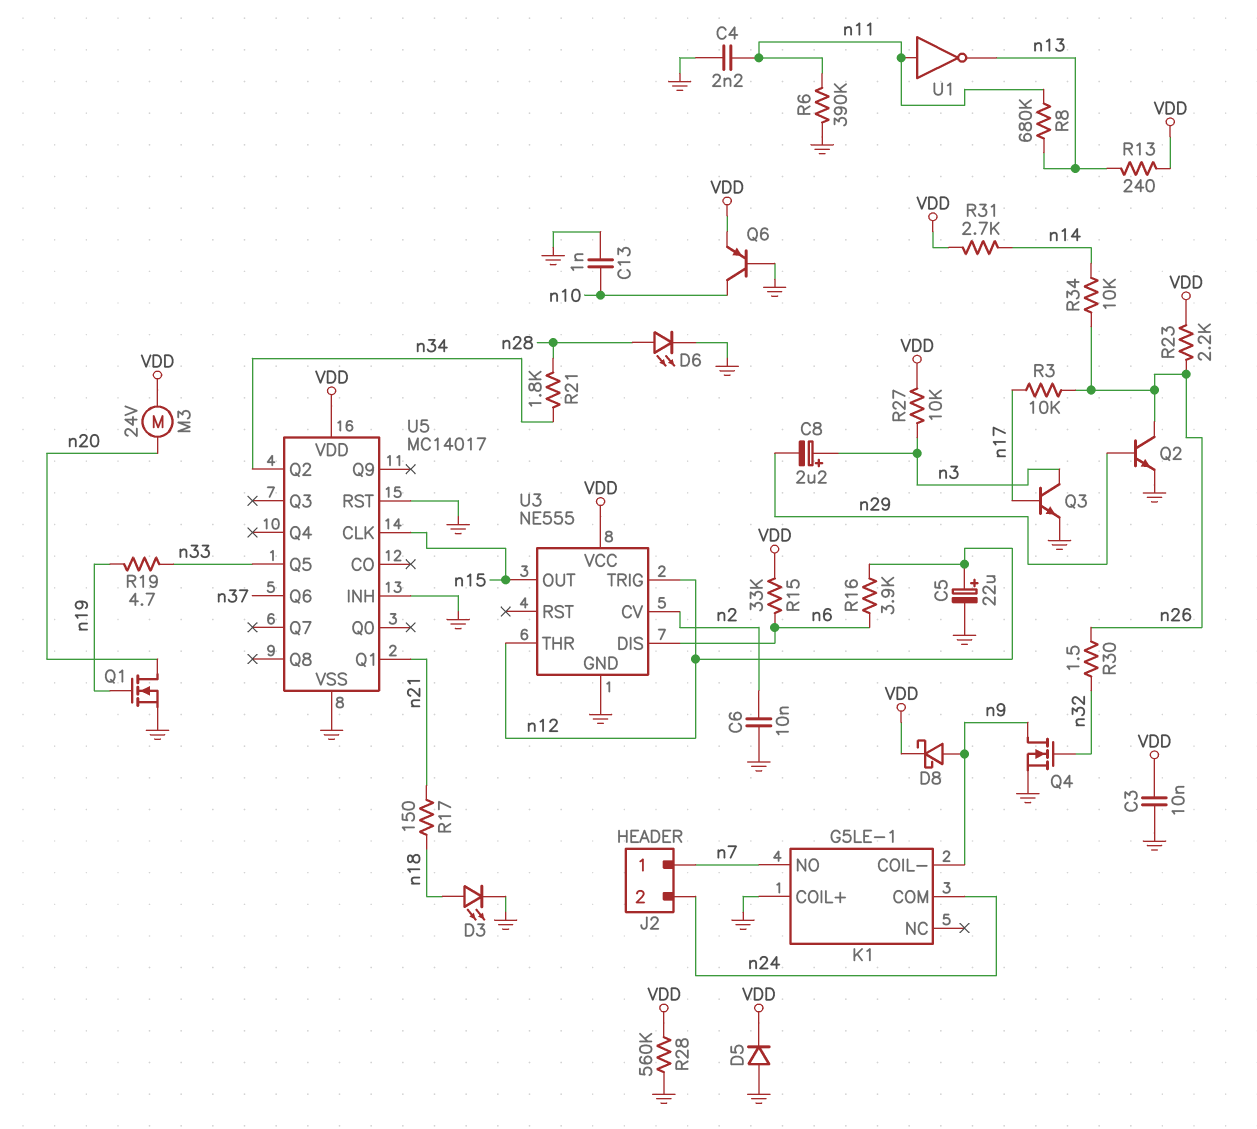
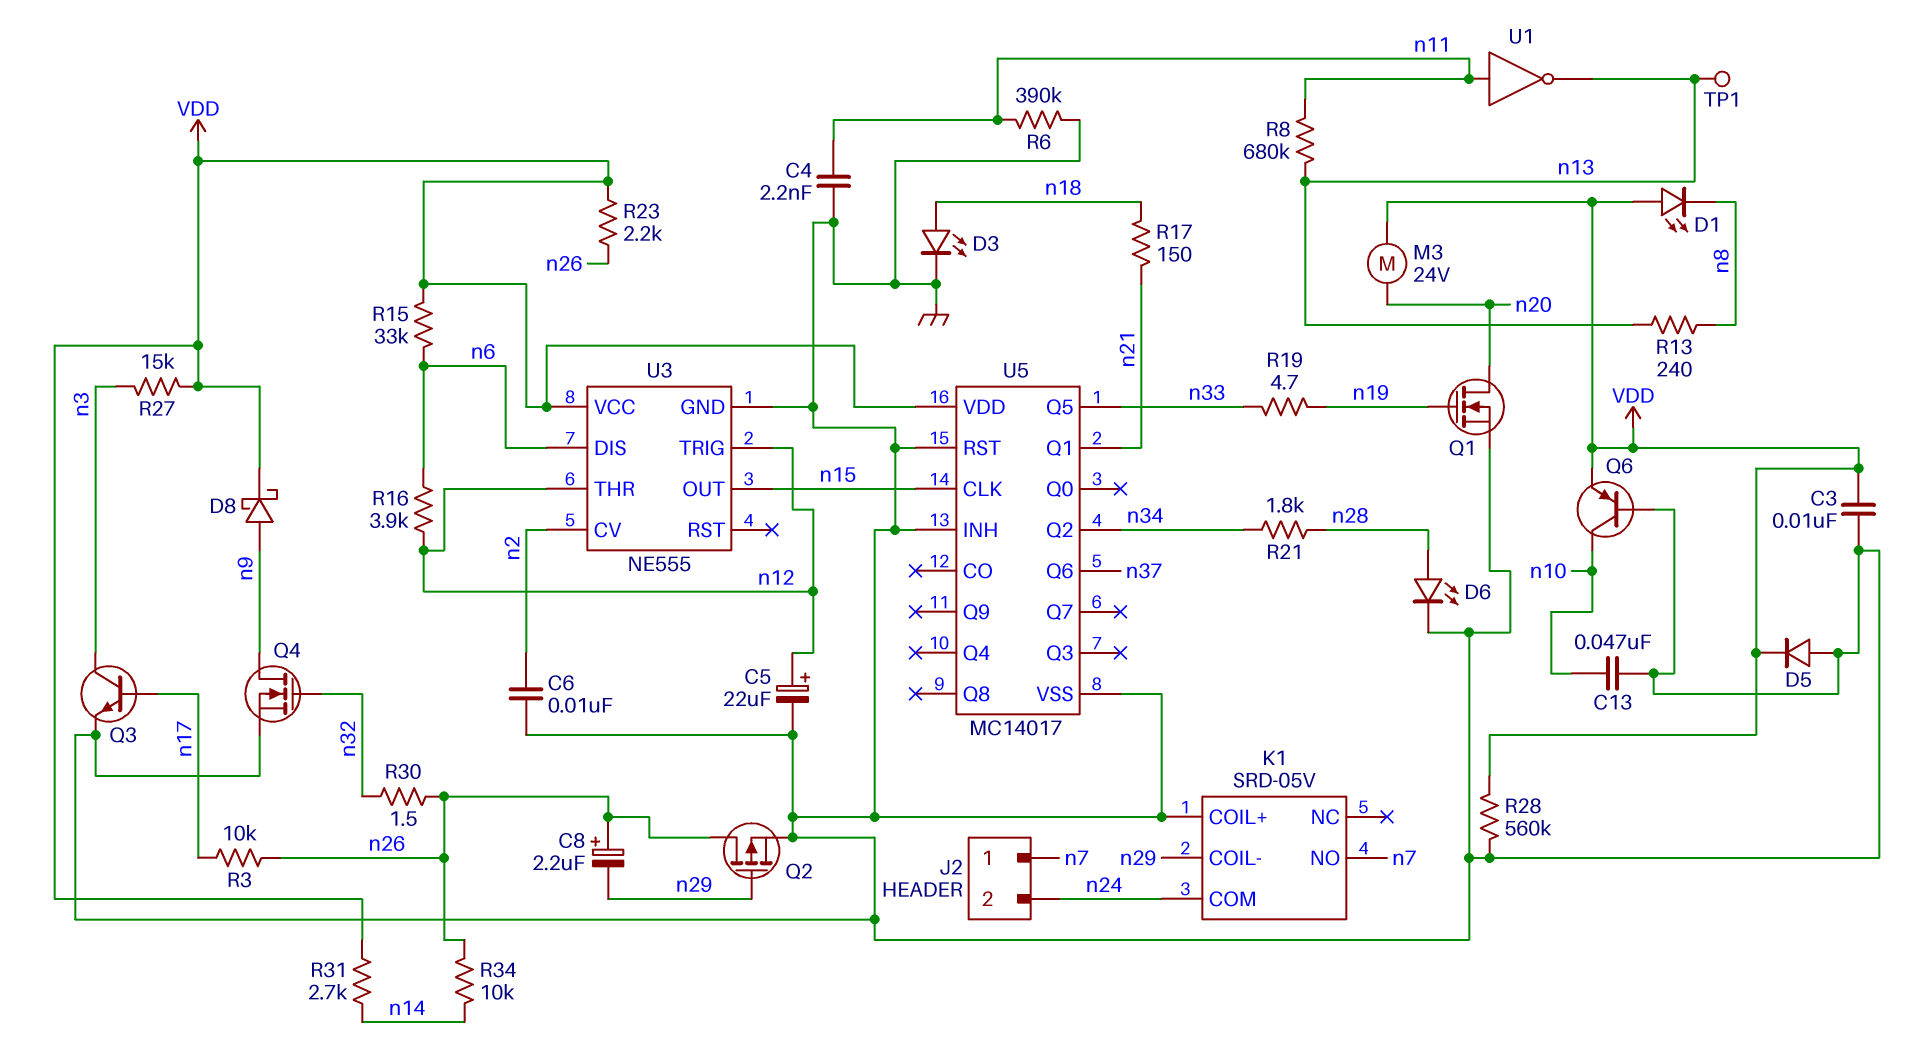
C8: 2.2uF (plus n3, minus n29) -> 2.2uF (plus n26, minus n29)
C13: 1nF (GND, n10) -> 47nF (GND, n10)
D1: none -> LED (A VDD, K n8)
K1: G5LE-1 -> SRD-05V
K1 pin COIL-: n9 -> n29
Q2: NPN (B n29, C n26, E GND) -> PMOS (G n29, D n26, S GND)
R13: 240 (VDD, n13) -> 240 (n8, n13)
R27: 10k (VDD, n3) -> 15k (VDD, n3)
TP1: none -> test point (n13)

